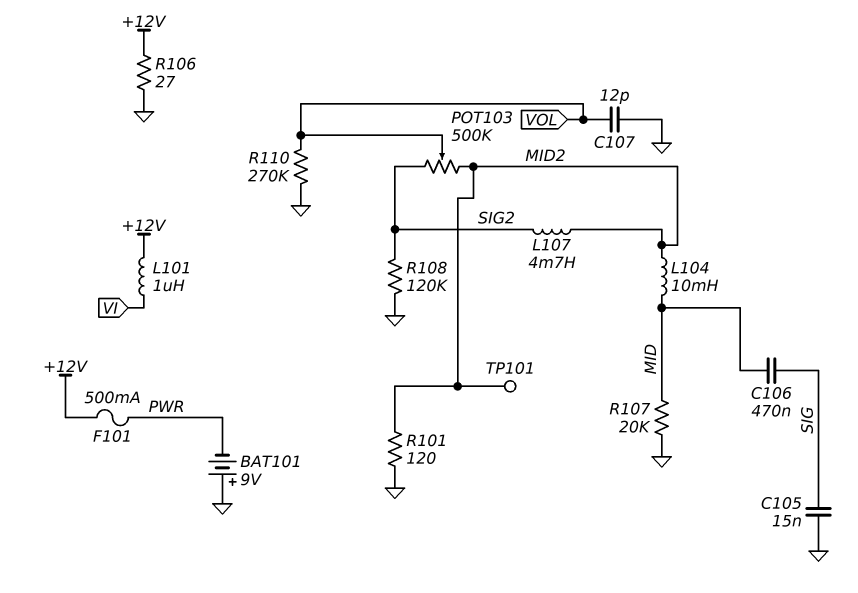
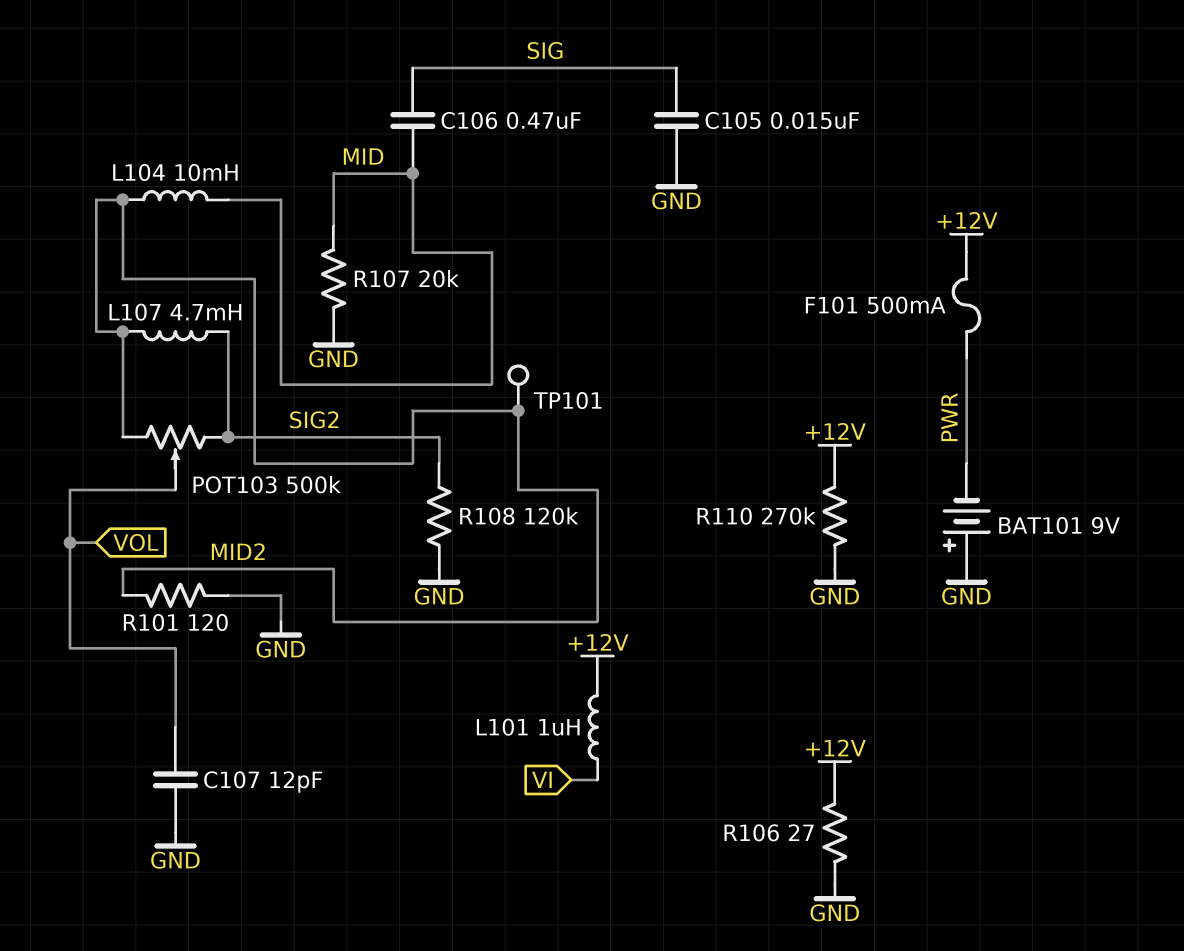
R110: 270k (GND, VOL) -> 270k (+12V, GND)

